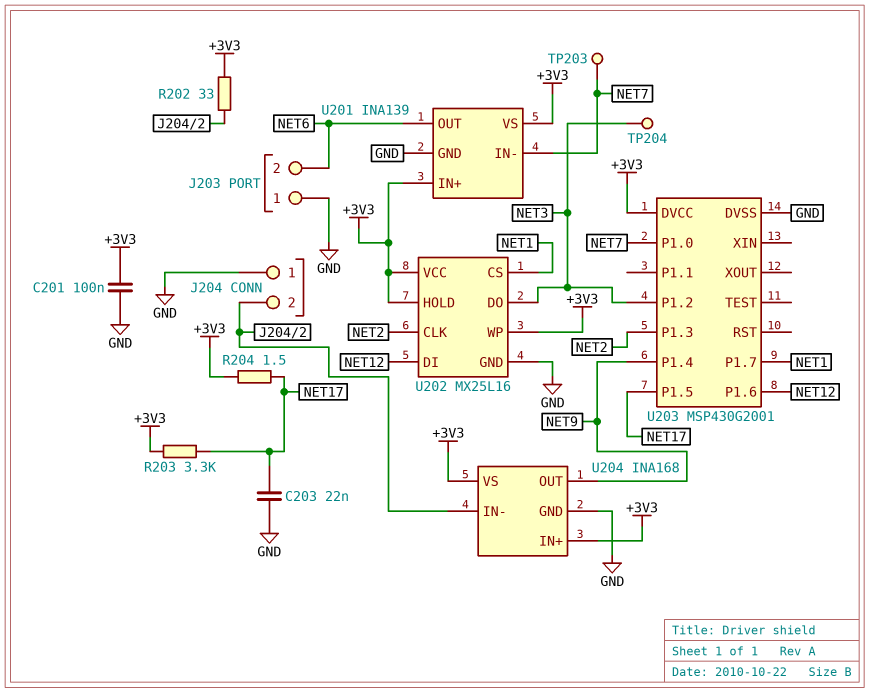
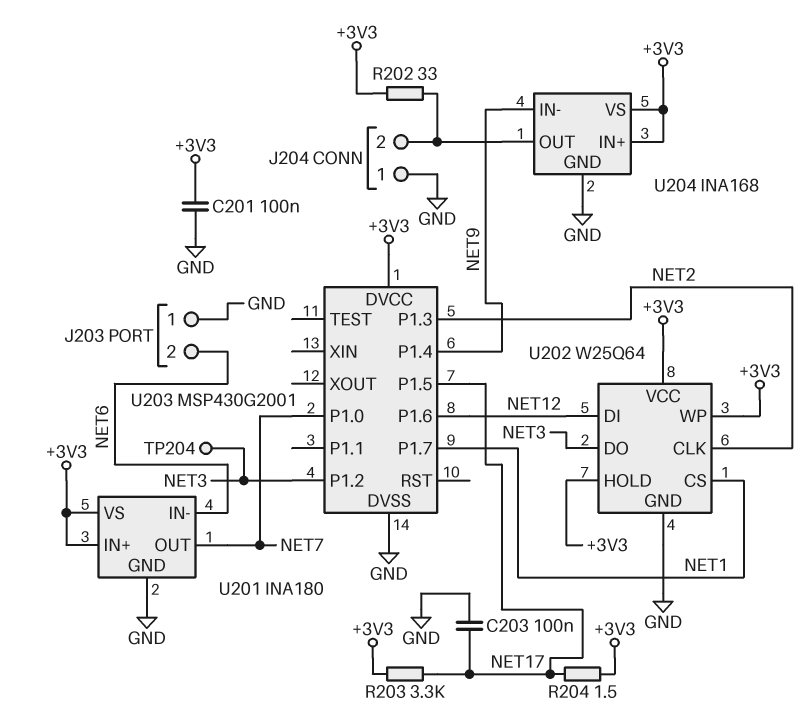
C203: 22nF (GND, NET17) -> 100nF (GND, NET17)
TP203: test point (NET7) -> none
U201: INA139 -> INA180
U201 pin IN-: NET7 -> NET6
U201 pin OUT: NET6 -> NET7
U202: MX25L16 -> W25Q64
U204 pin IN-: J204/2 -> NET9
U204 pin OUT: NET9 -> J204/2

